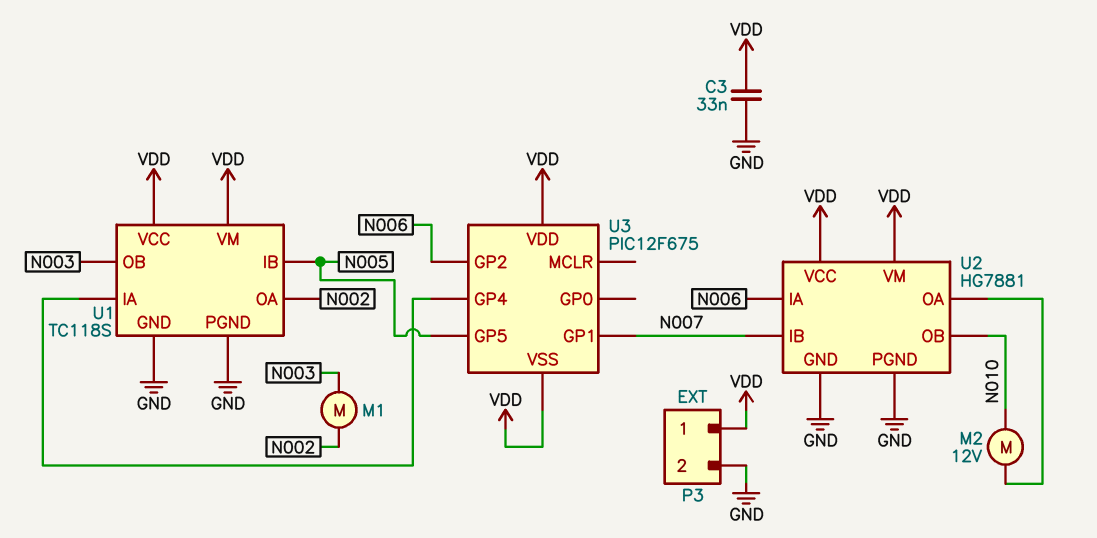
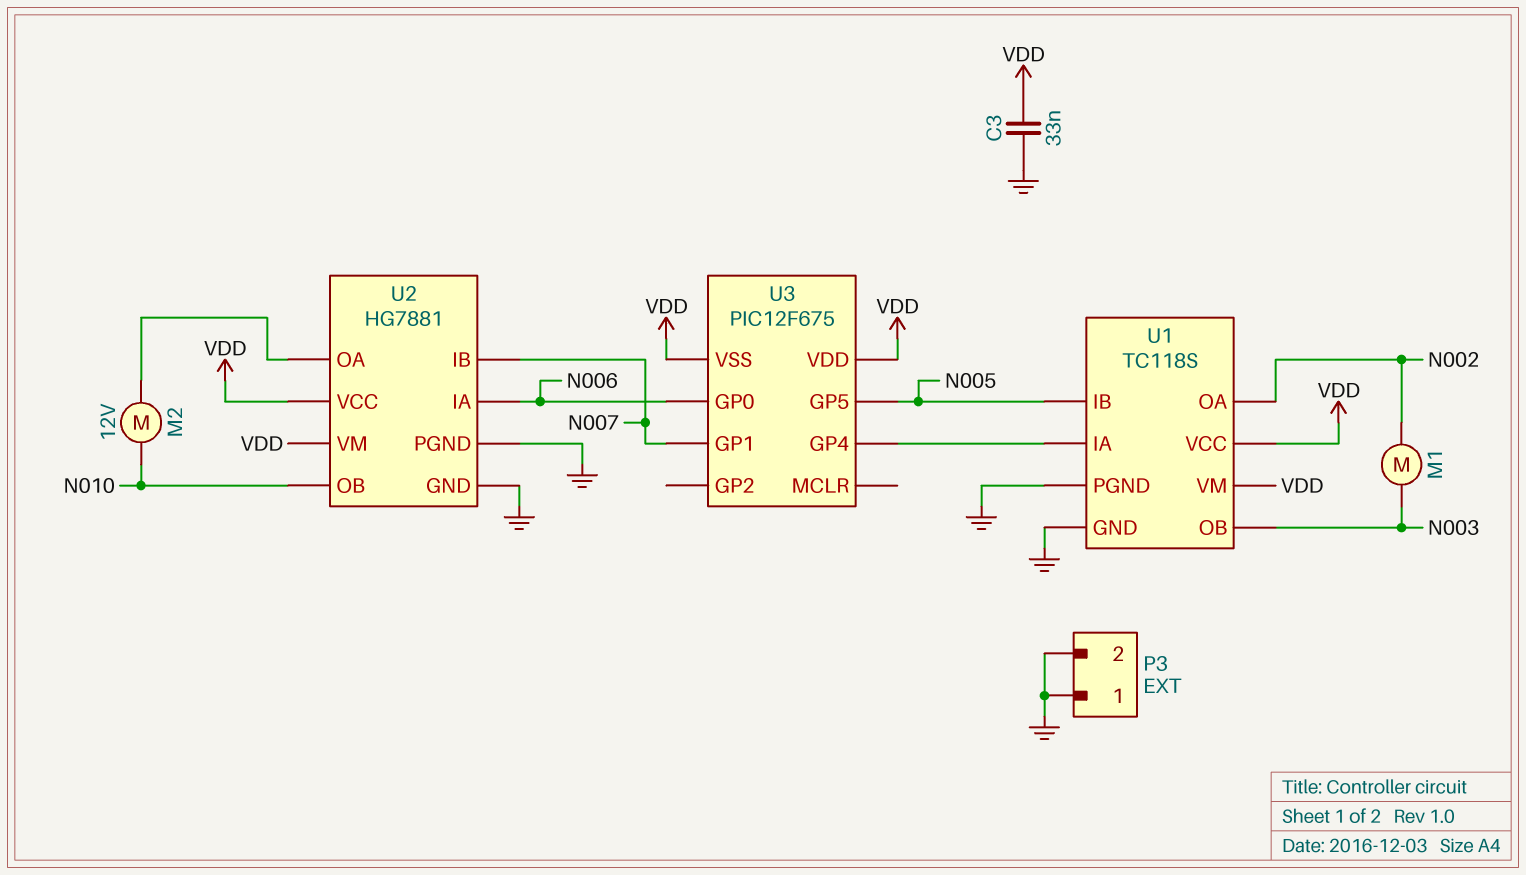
P3 pin 1: VDD -> GND
U3 pin GP0: none -> N006
U3 pin GP2: N006 -> none

